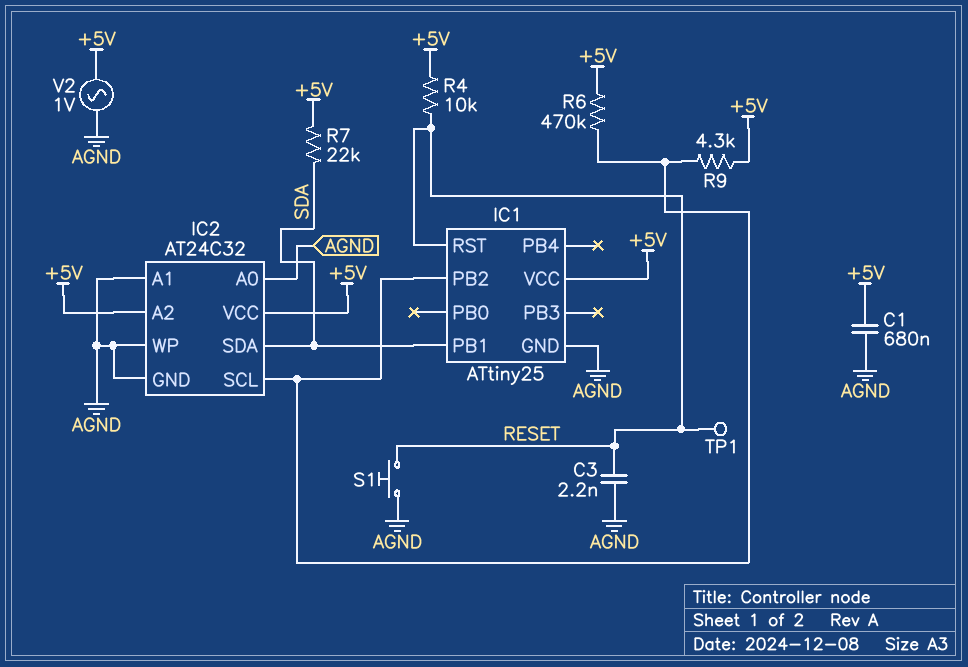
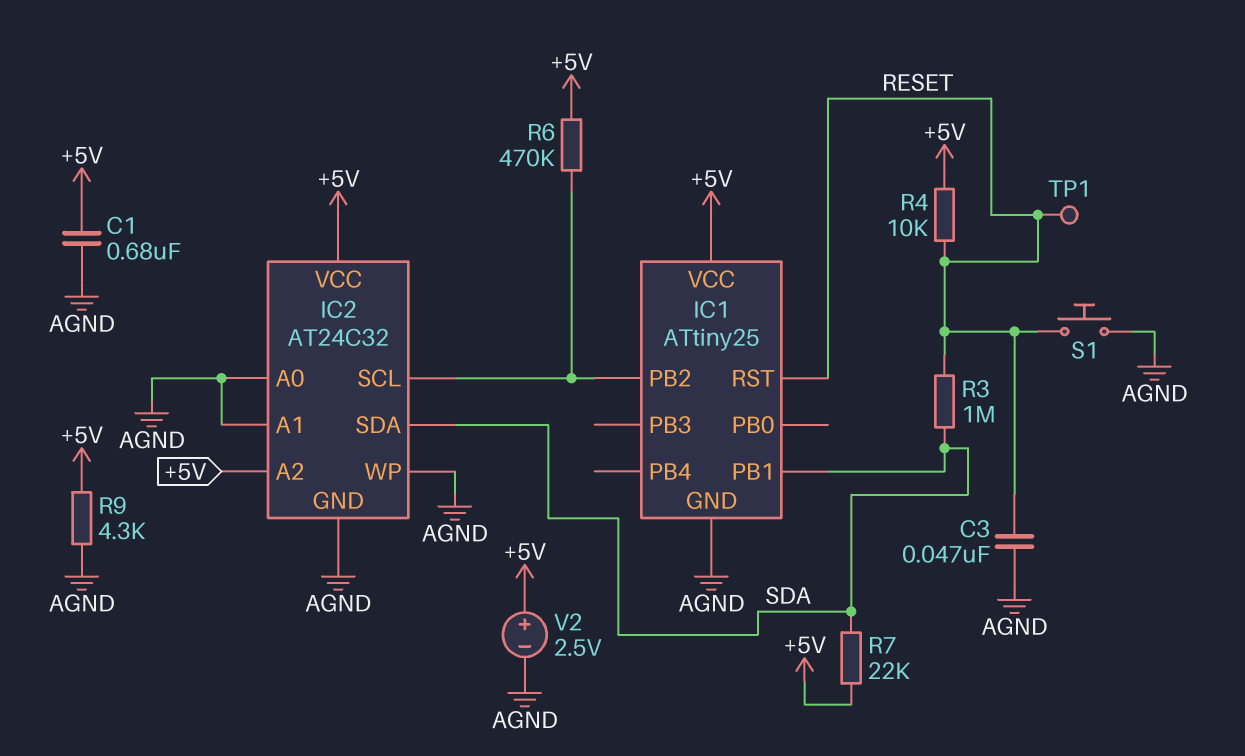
C3: 2.2nF (AGND, RESET) -> 47nF (AGND, RESET)
R3: none -> 1M (RESET, SDA)
R9: 4.3k (+5V, IC1/PB2) -> 4.3k (+5V, AGND)
V2: AC 1V (+5V, AGND) -> 2.5V (plus +5V, minus AGND)

